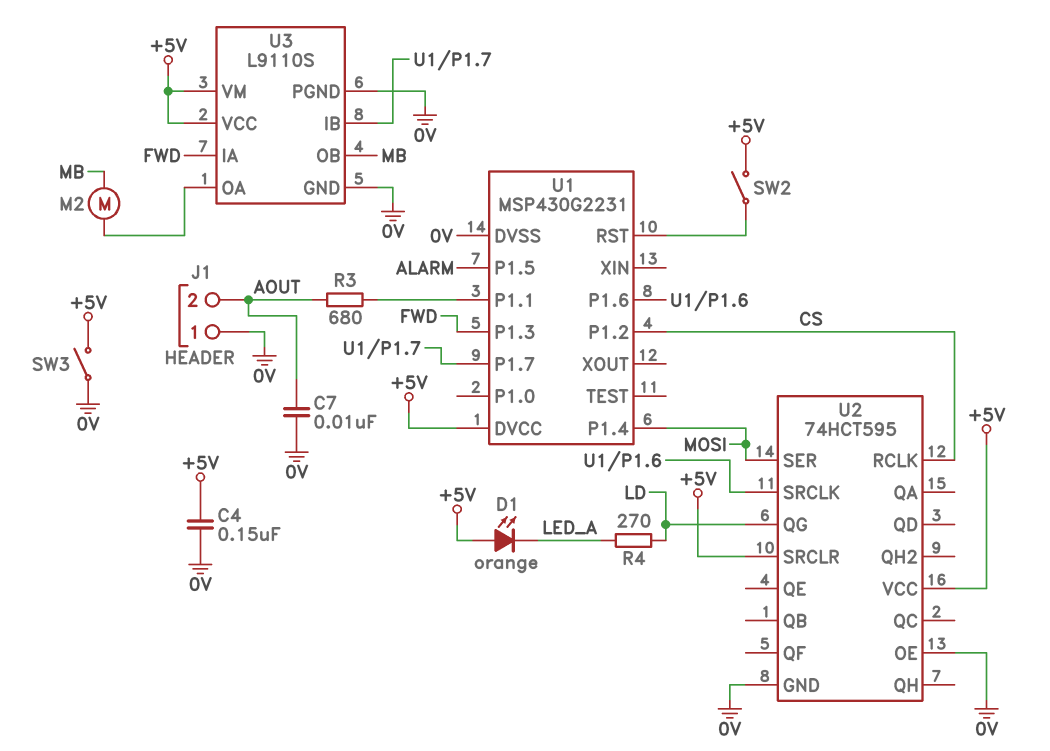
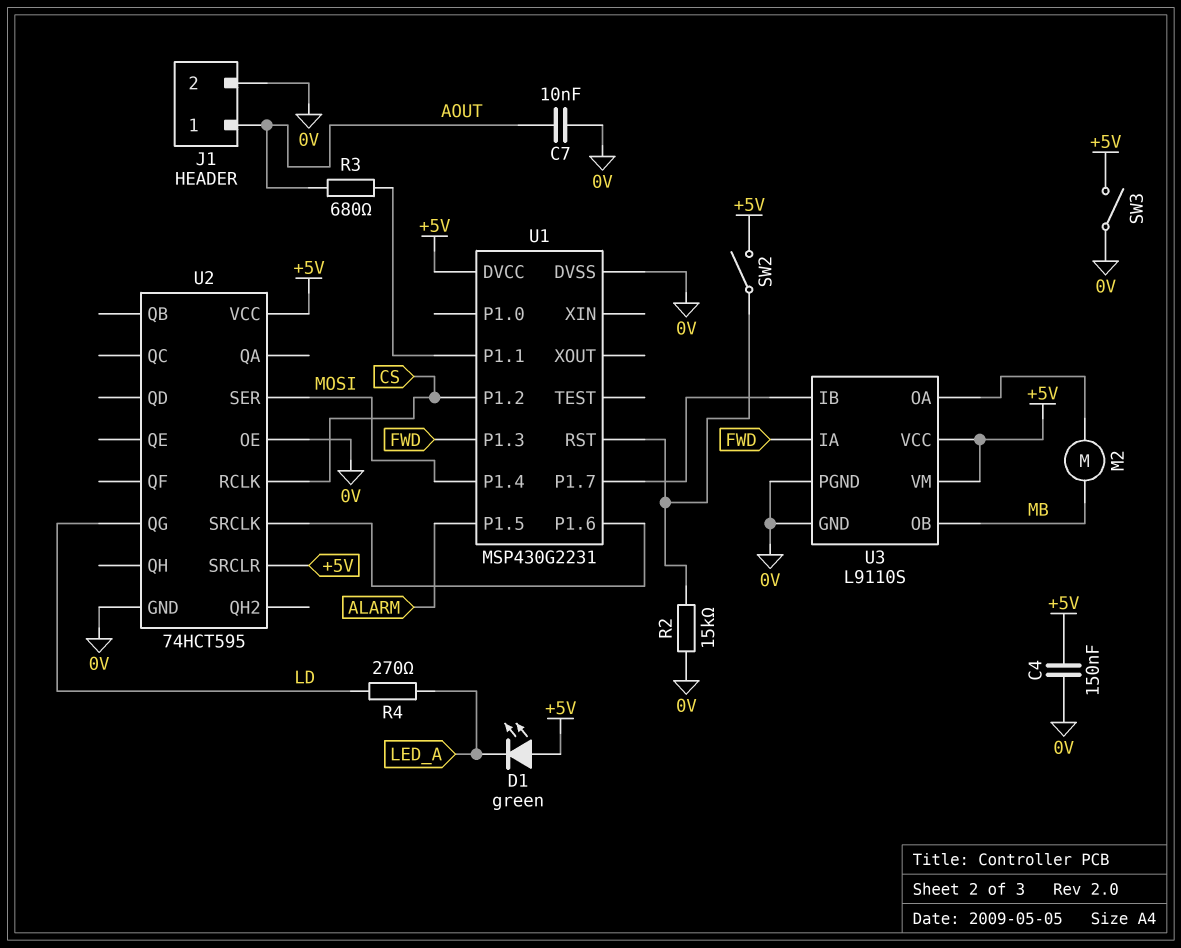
D1: LED orange (A +5V, K LED_A) -> LED green (A +5V, K LED_A)
J1 pin 1: 0V -> AOUT
J1 pin 2: AOUT -> 0V
R2: none -> 15k (0V, U1/RST)

